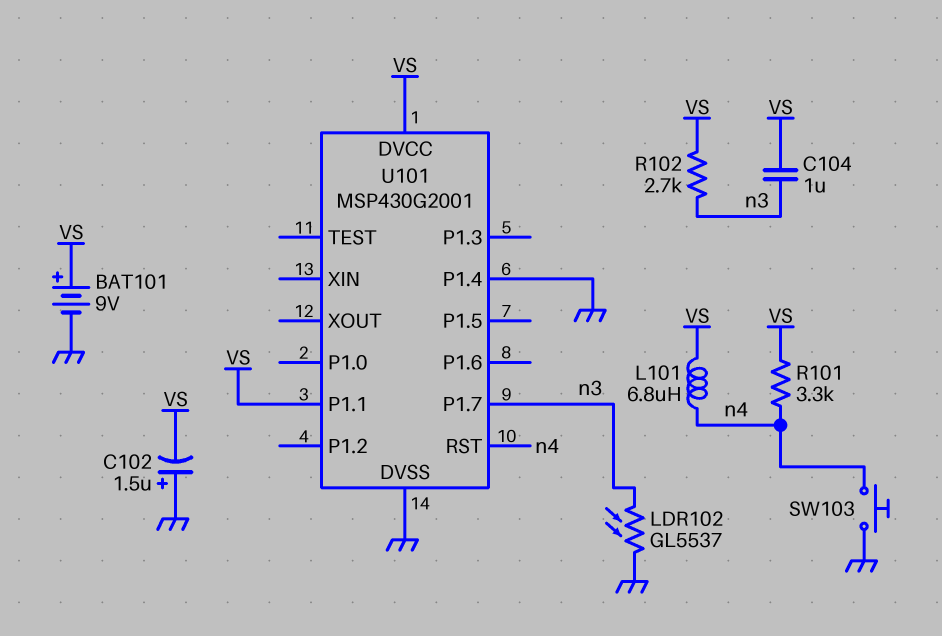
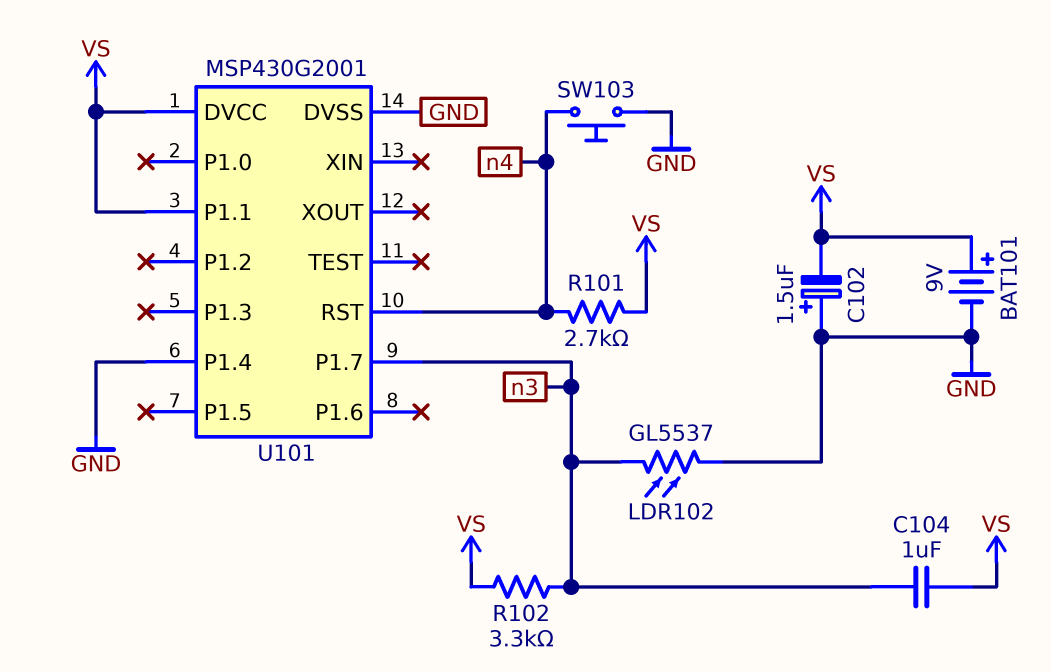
L101: 6.8uH (VS, n4) -> none
R101: 3.3k (VS, n4) -> 2.7k (VS, n4)
R102: 2.7k (VS, n3) -> 3.3k (VS, n3)

